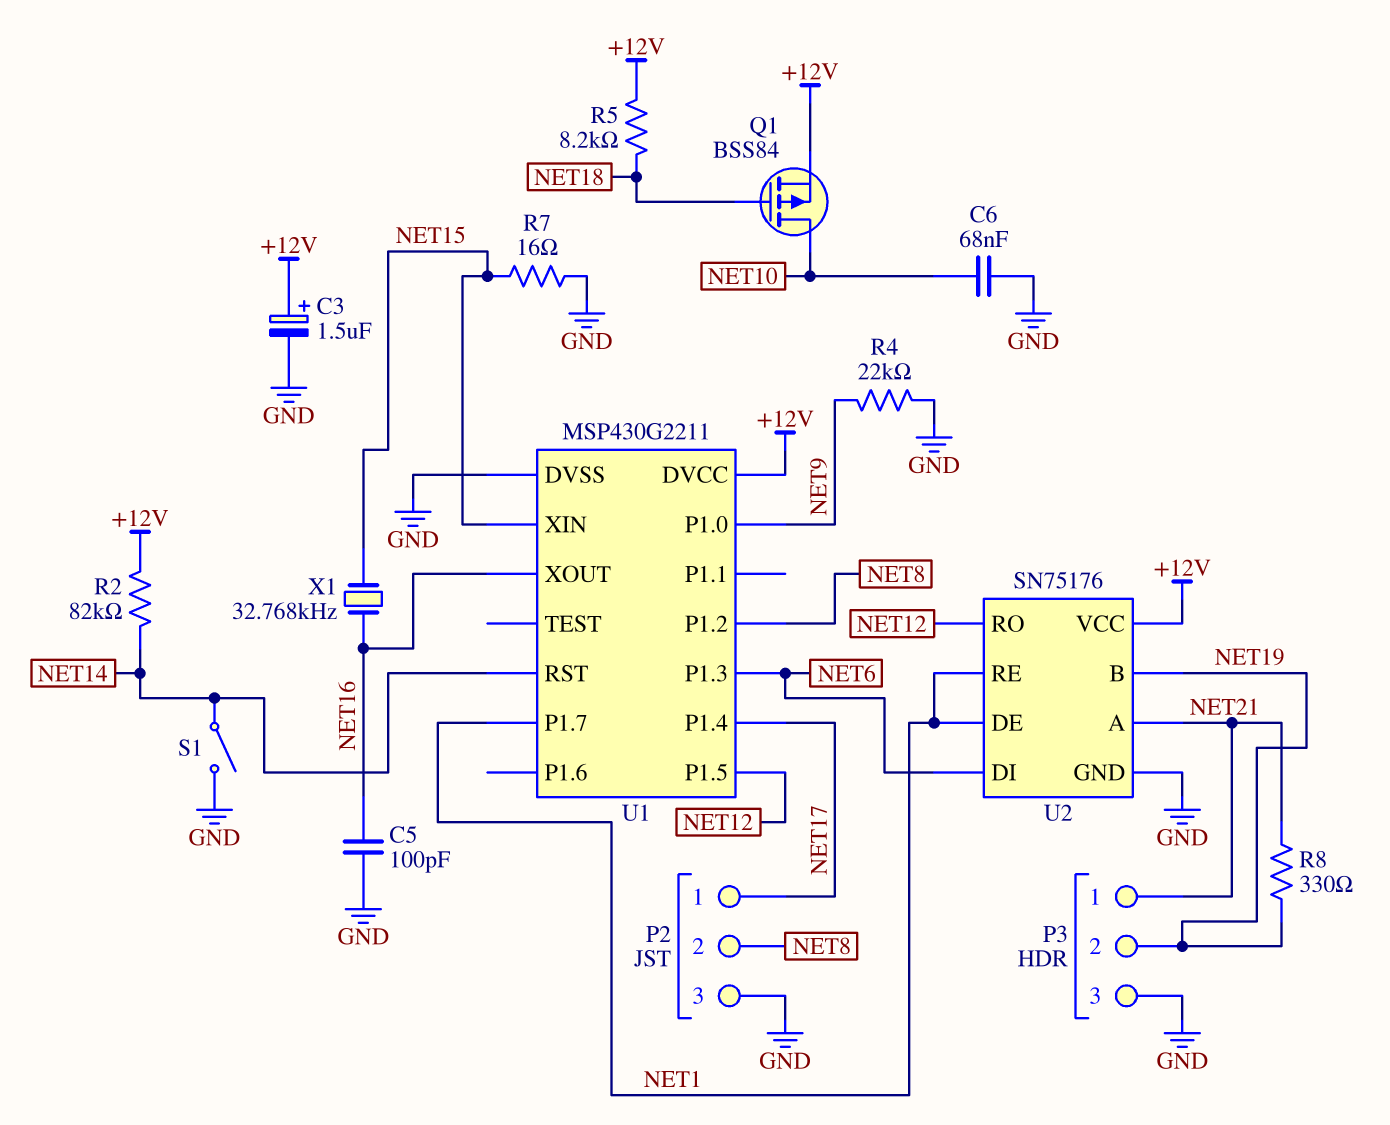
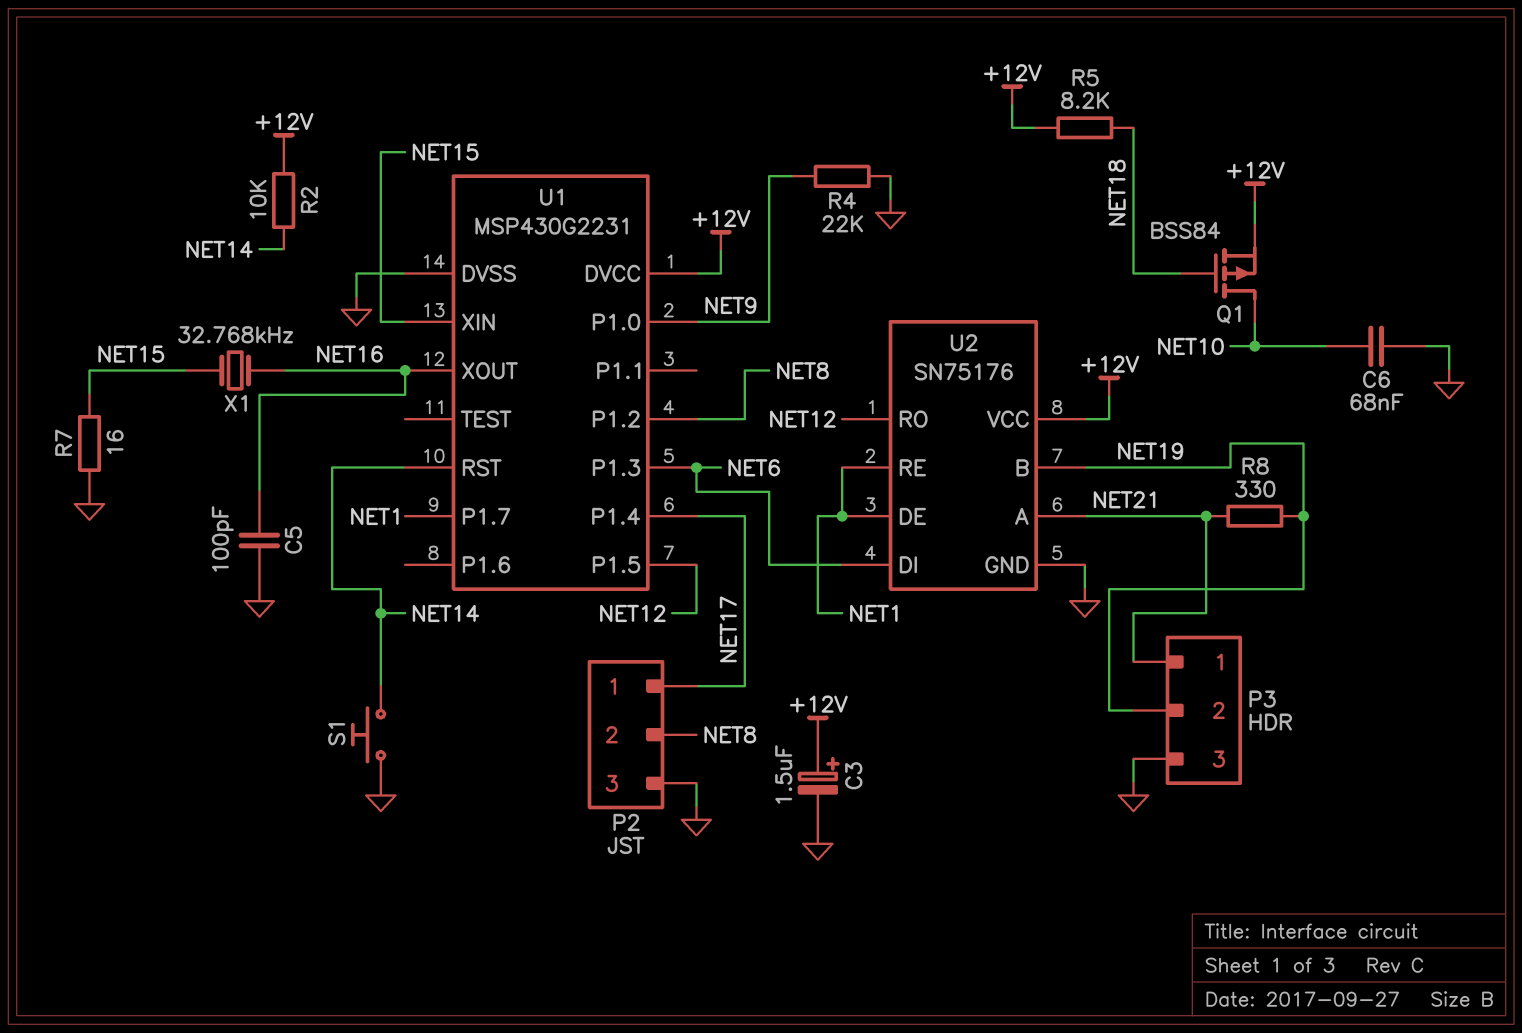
R2: 82k (+12V, NET14) -> 10k (+12V, NET14)
S1: switch (GND, NET14) -> button (GND, NET14)
U1: MSP430G2211 -> MSP430G2231

